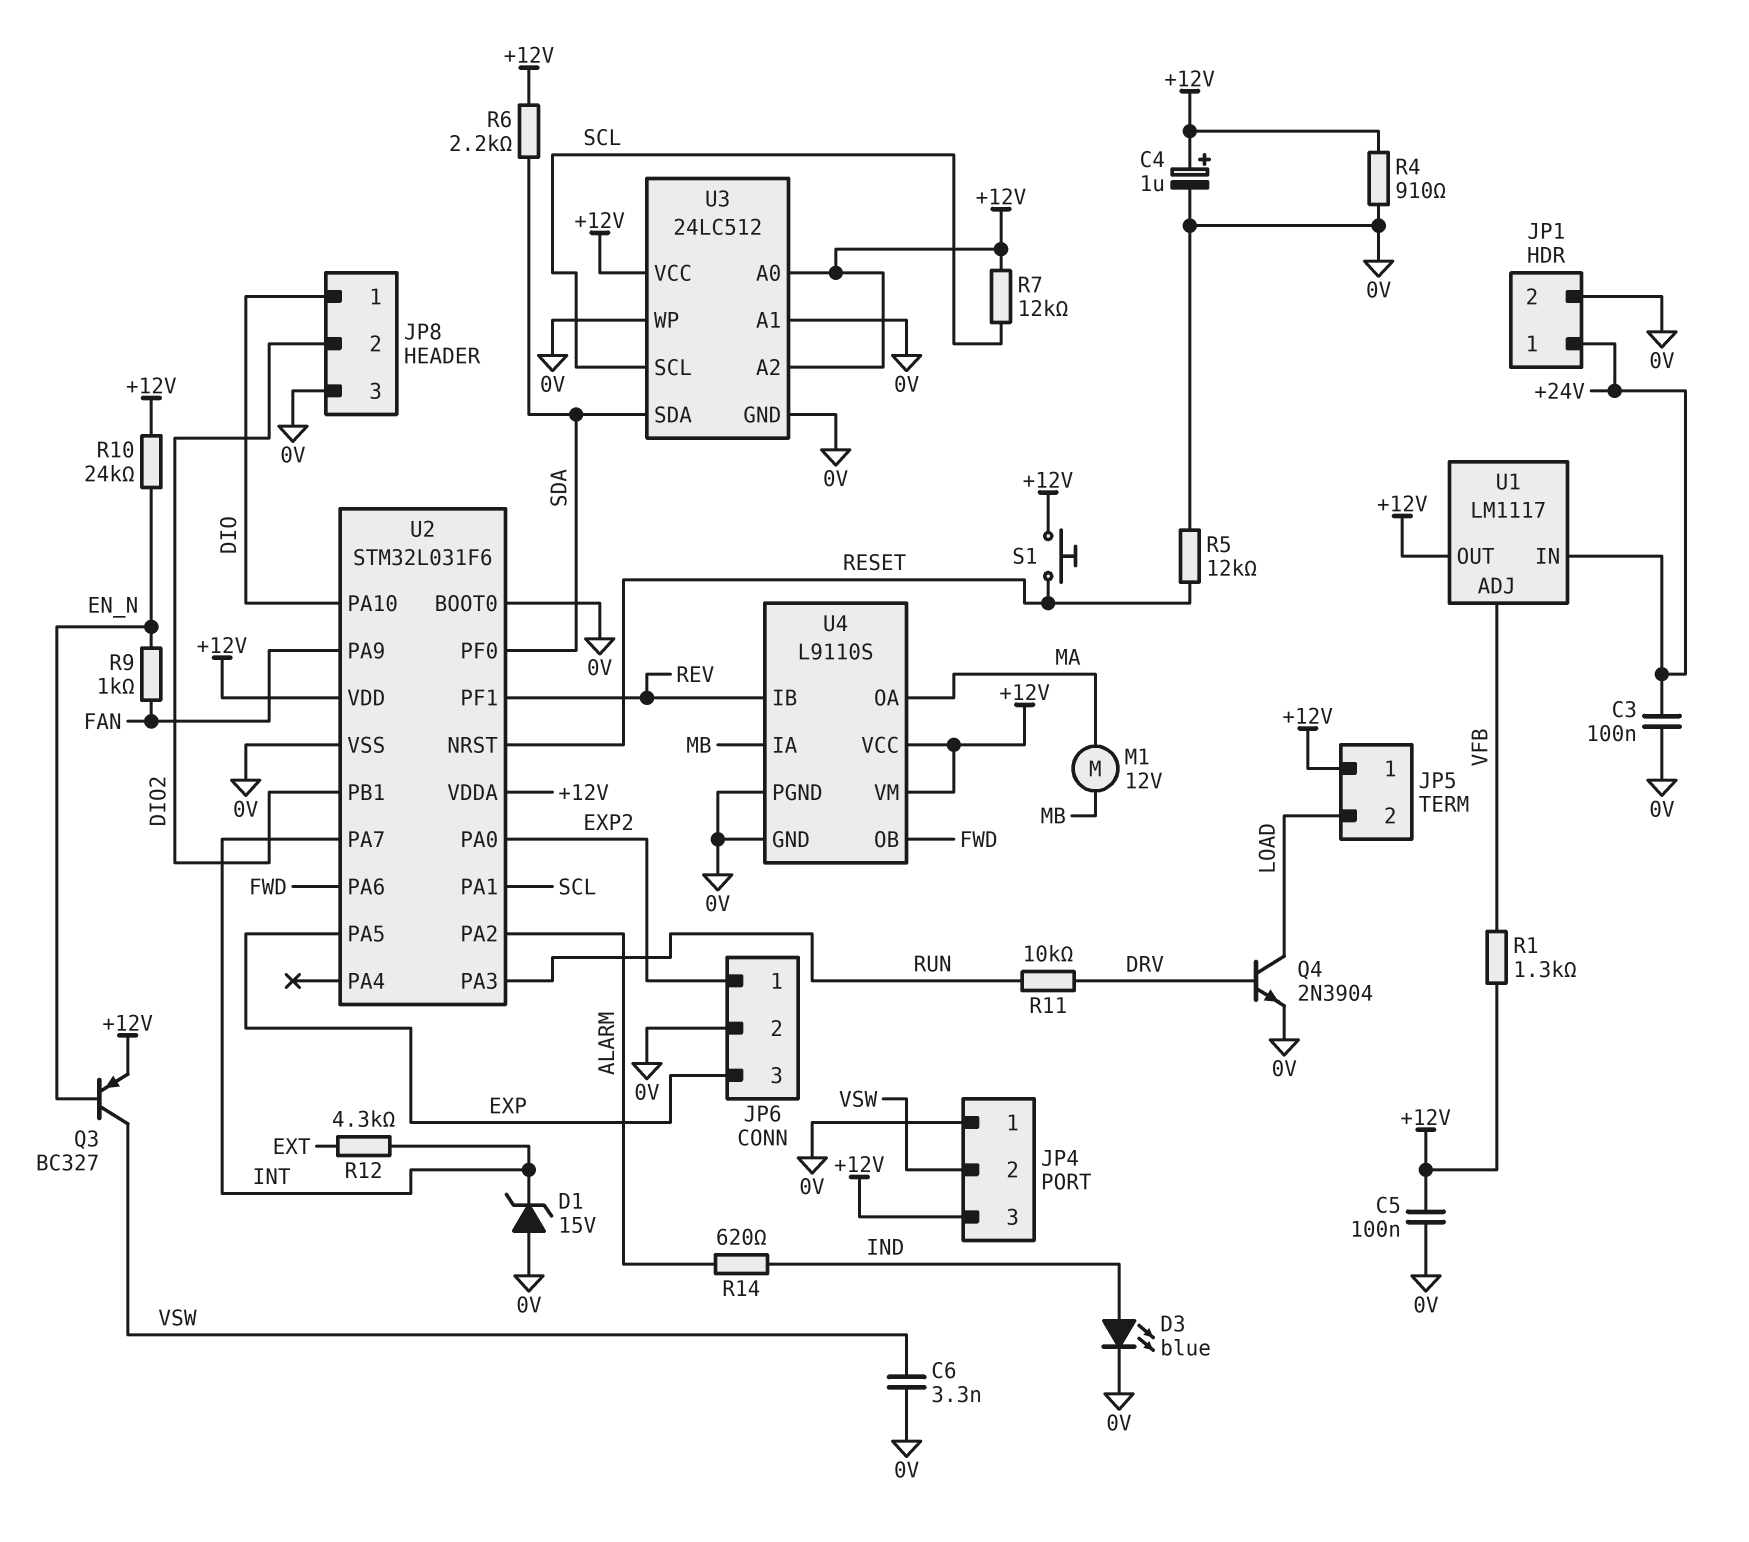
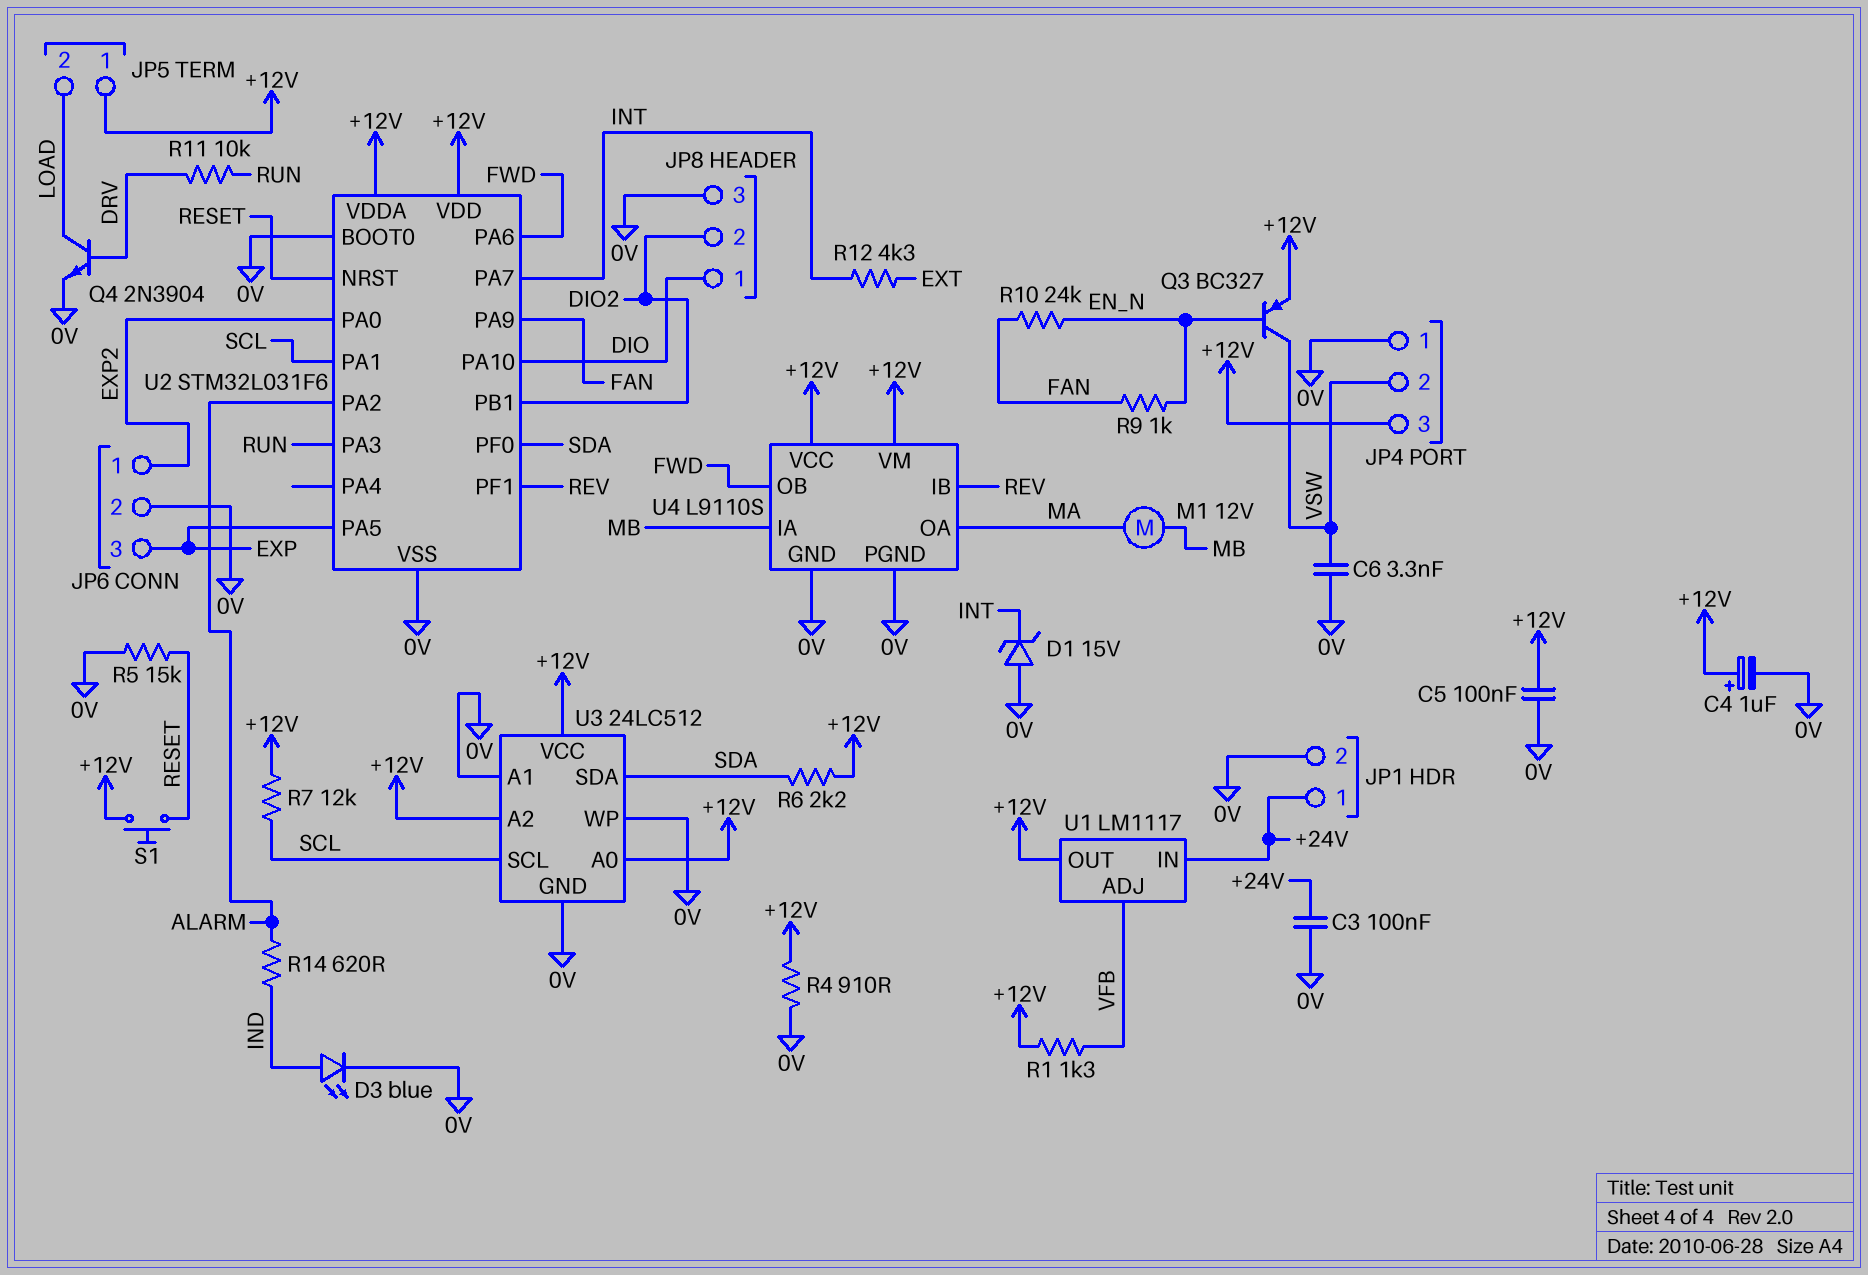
R5: 12k (0V, RESET) -> 15k (0V, RESET)
R10: 24k (+12V, EN_N) -> 24k (EN_N, FAN)

